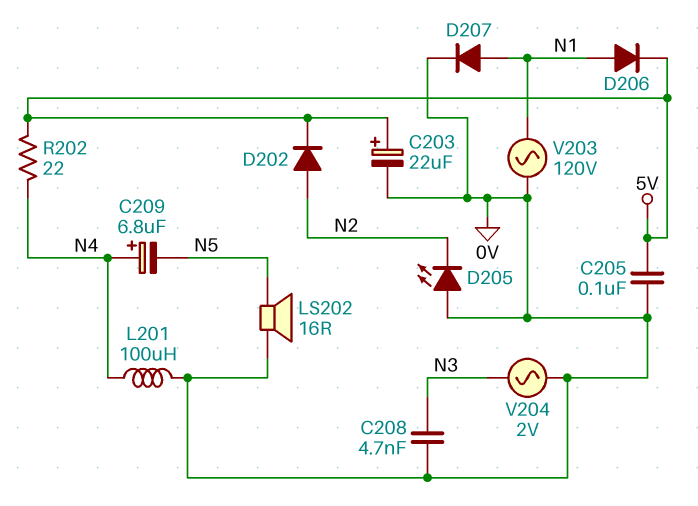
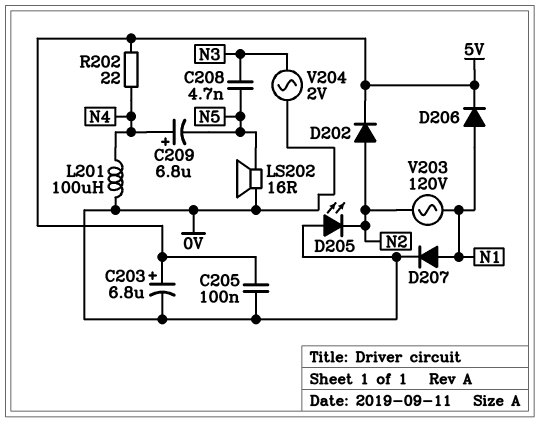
C203: 22uF (plus 5V, minus 0V) -> 6.8uF (plus 5V, minus 0V)
C208: 4.7nF (0V, N3) -> 4.7nF (N3, N5)
V203: AC 120V (0V, N1) -> AC 120V (N1, N2)

